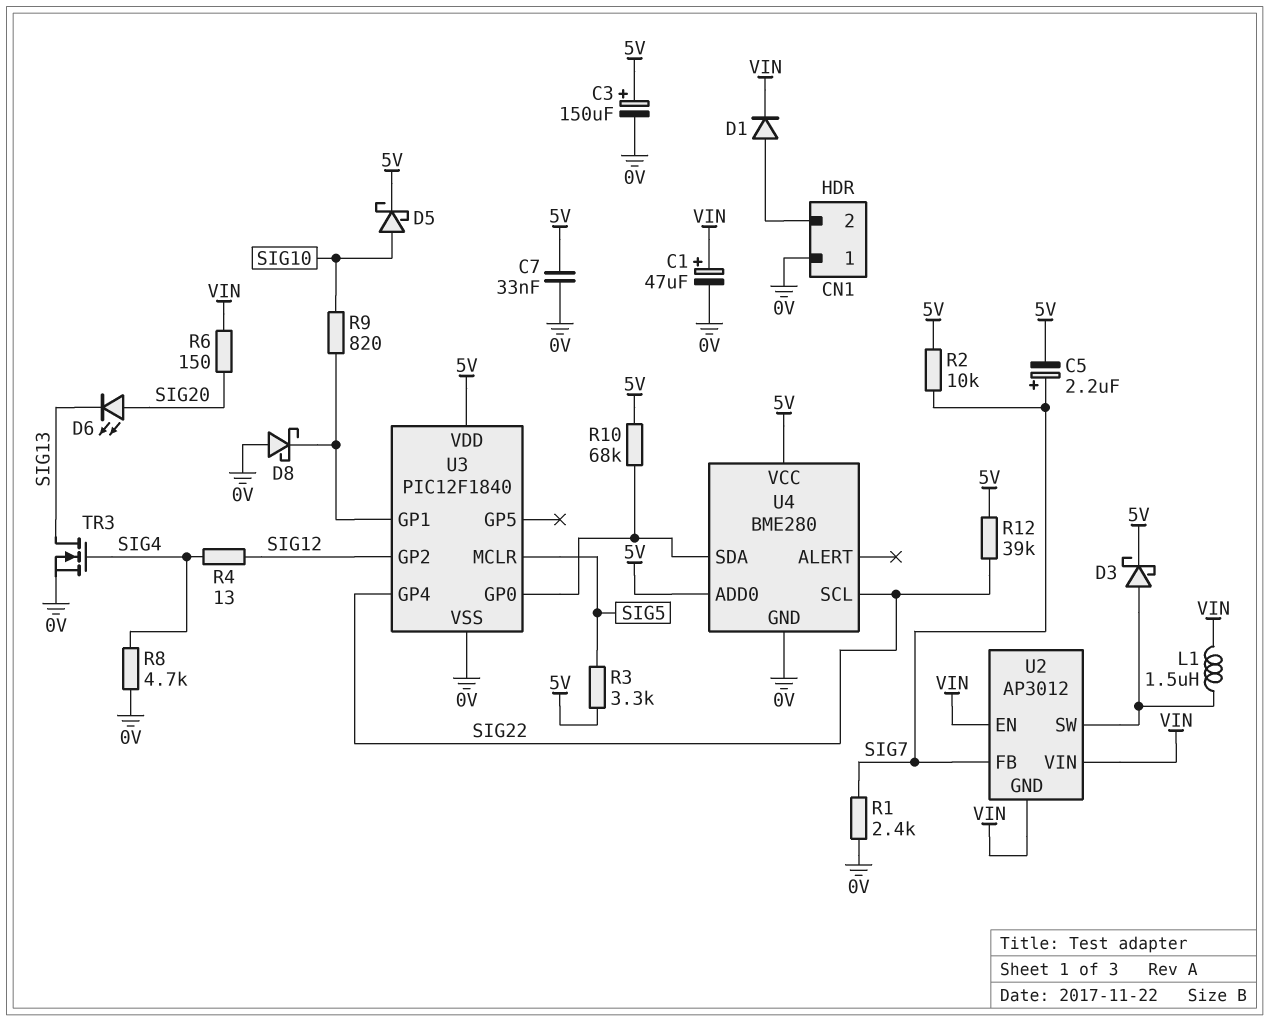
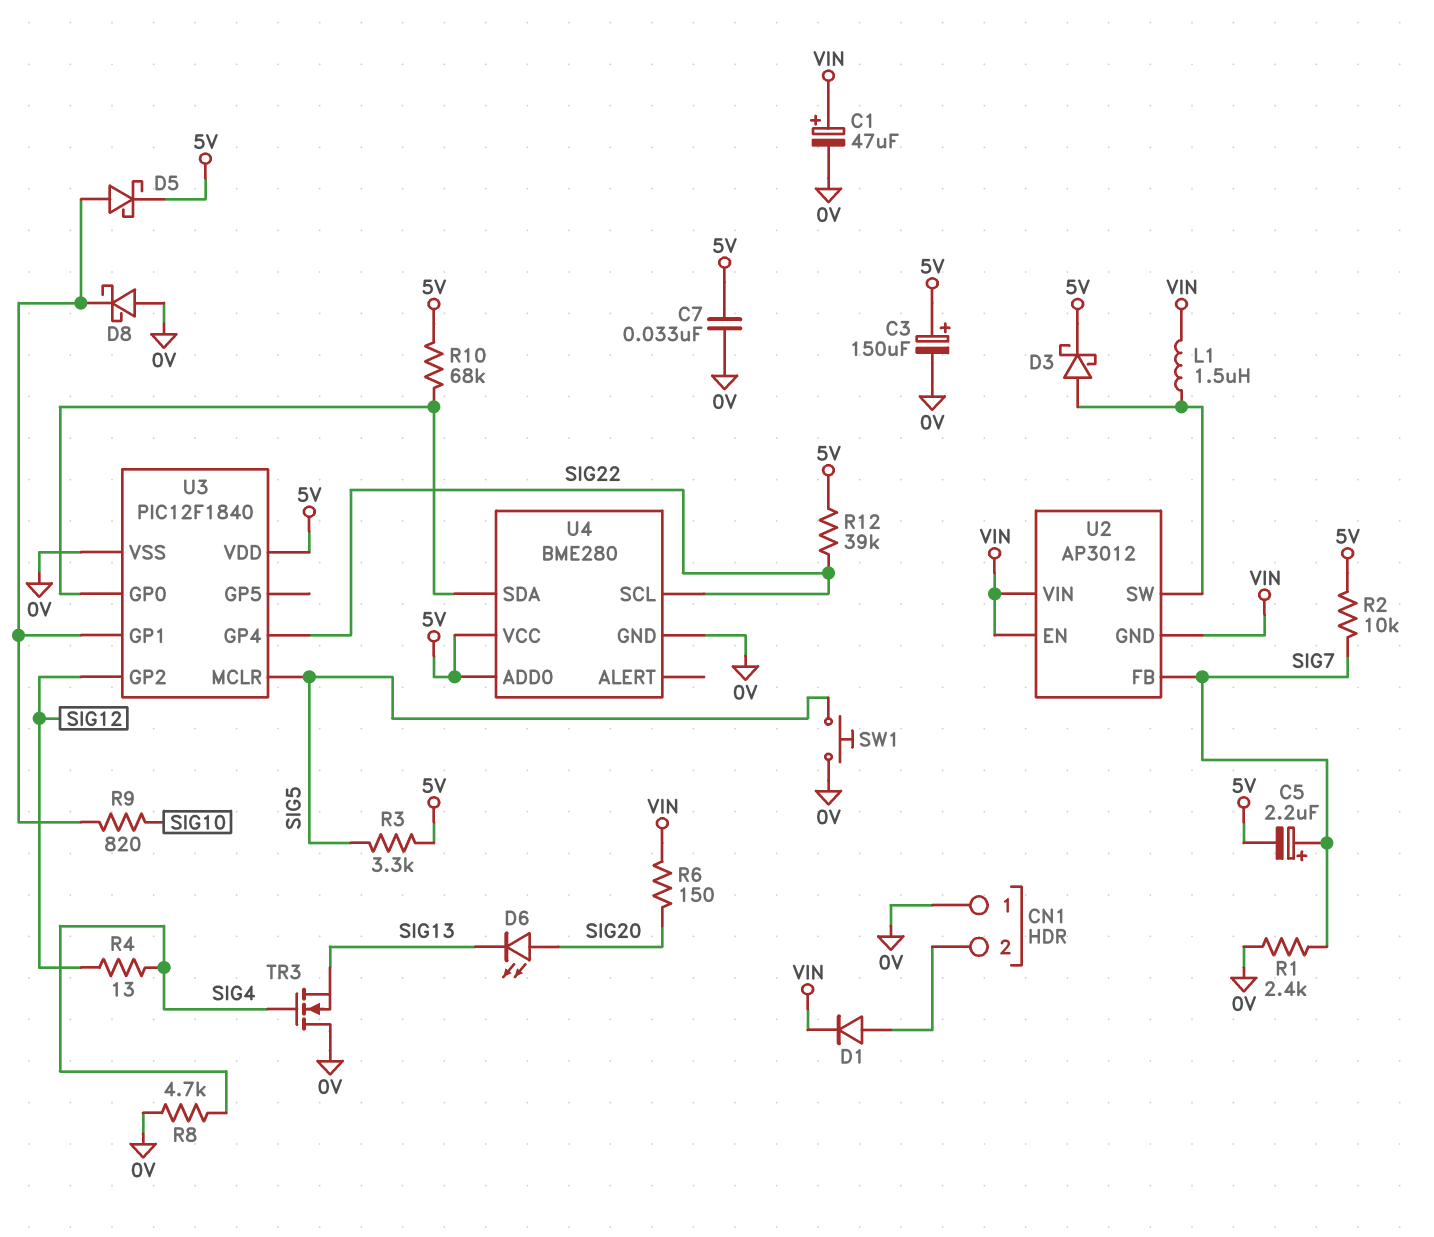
D5: schottky (A SIG10, K 5V) -> schottky (A U3/GP1, K 5V)
SW1: none -> button (0V, SIG5)
TR3: NMOS (G SIG4, D SIG13, S 0V) -> NMOS (G SIG4, D 0V, S SIG13)

